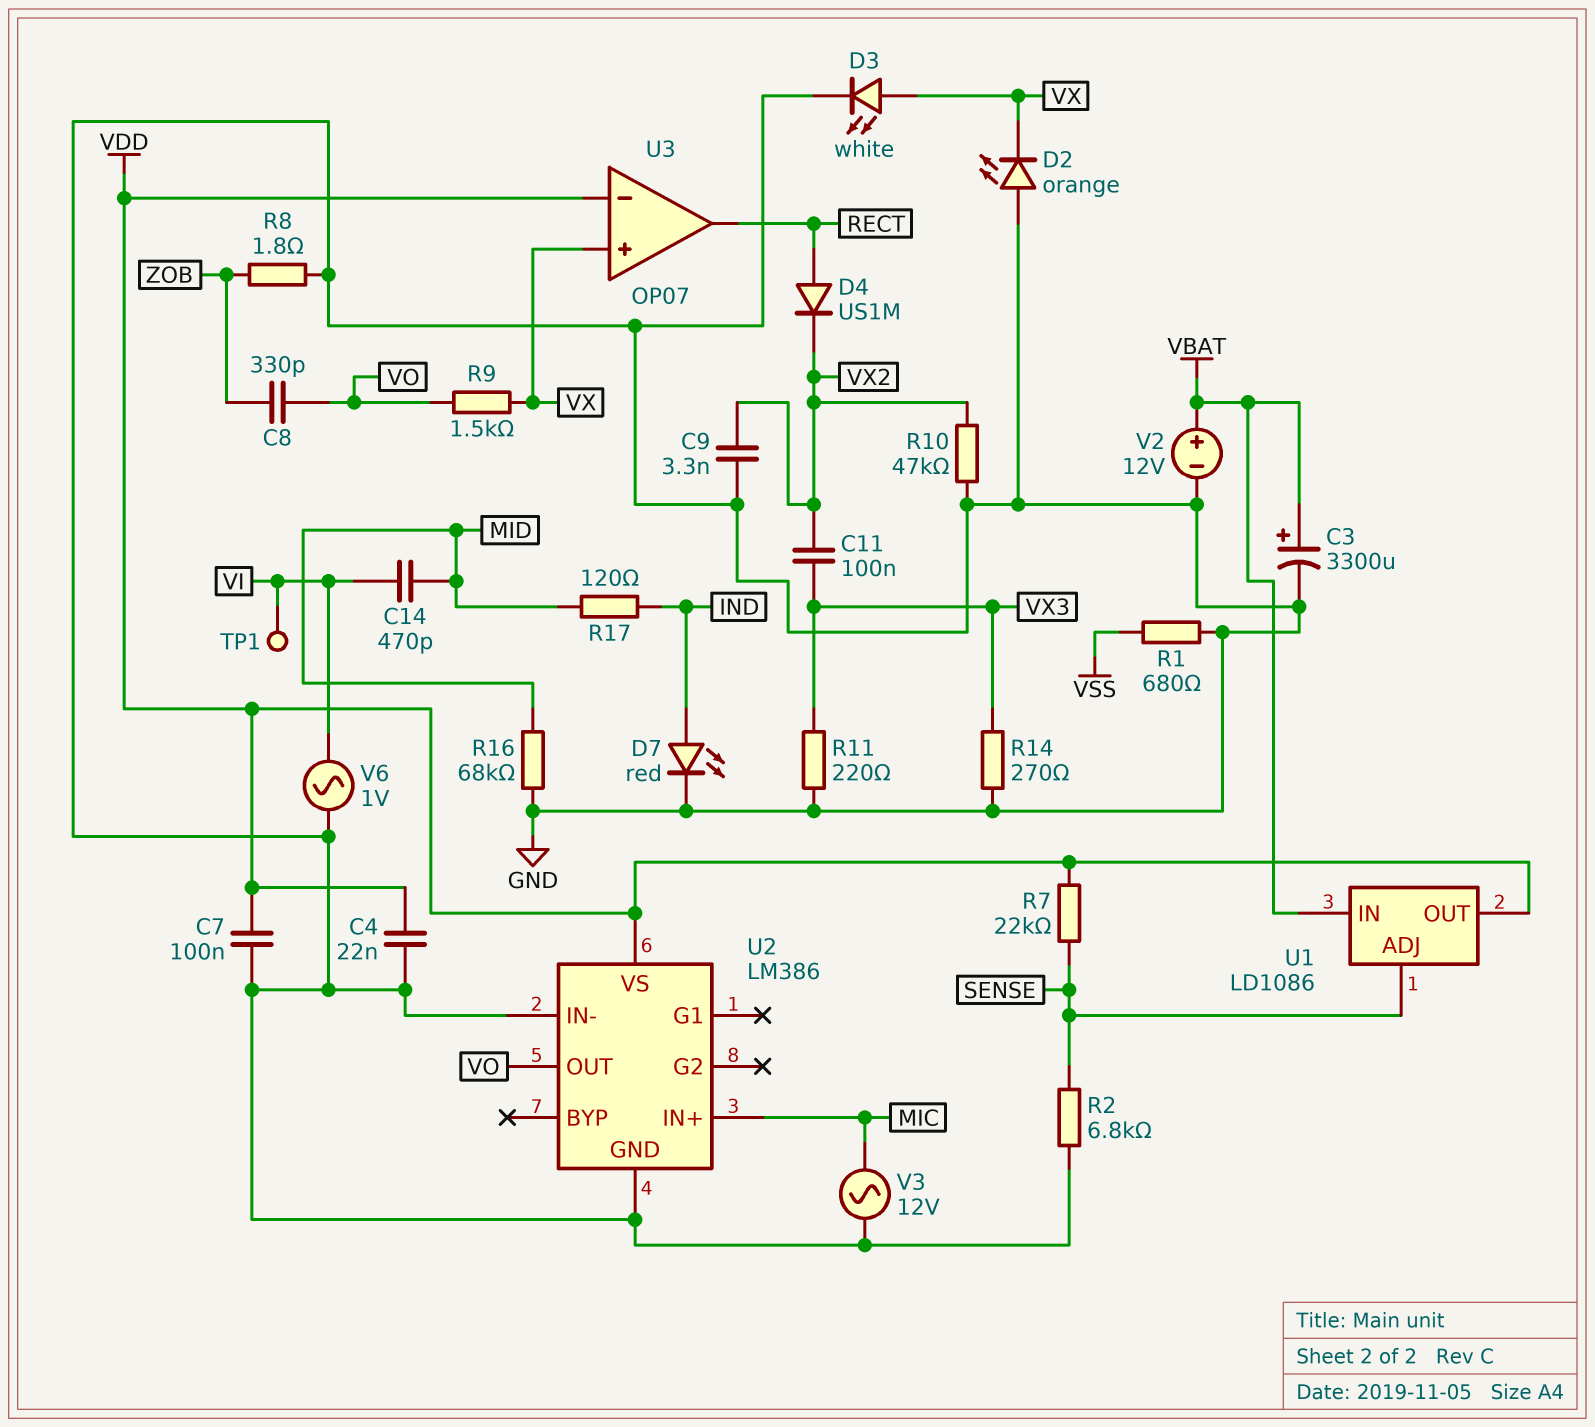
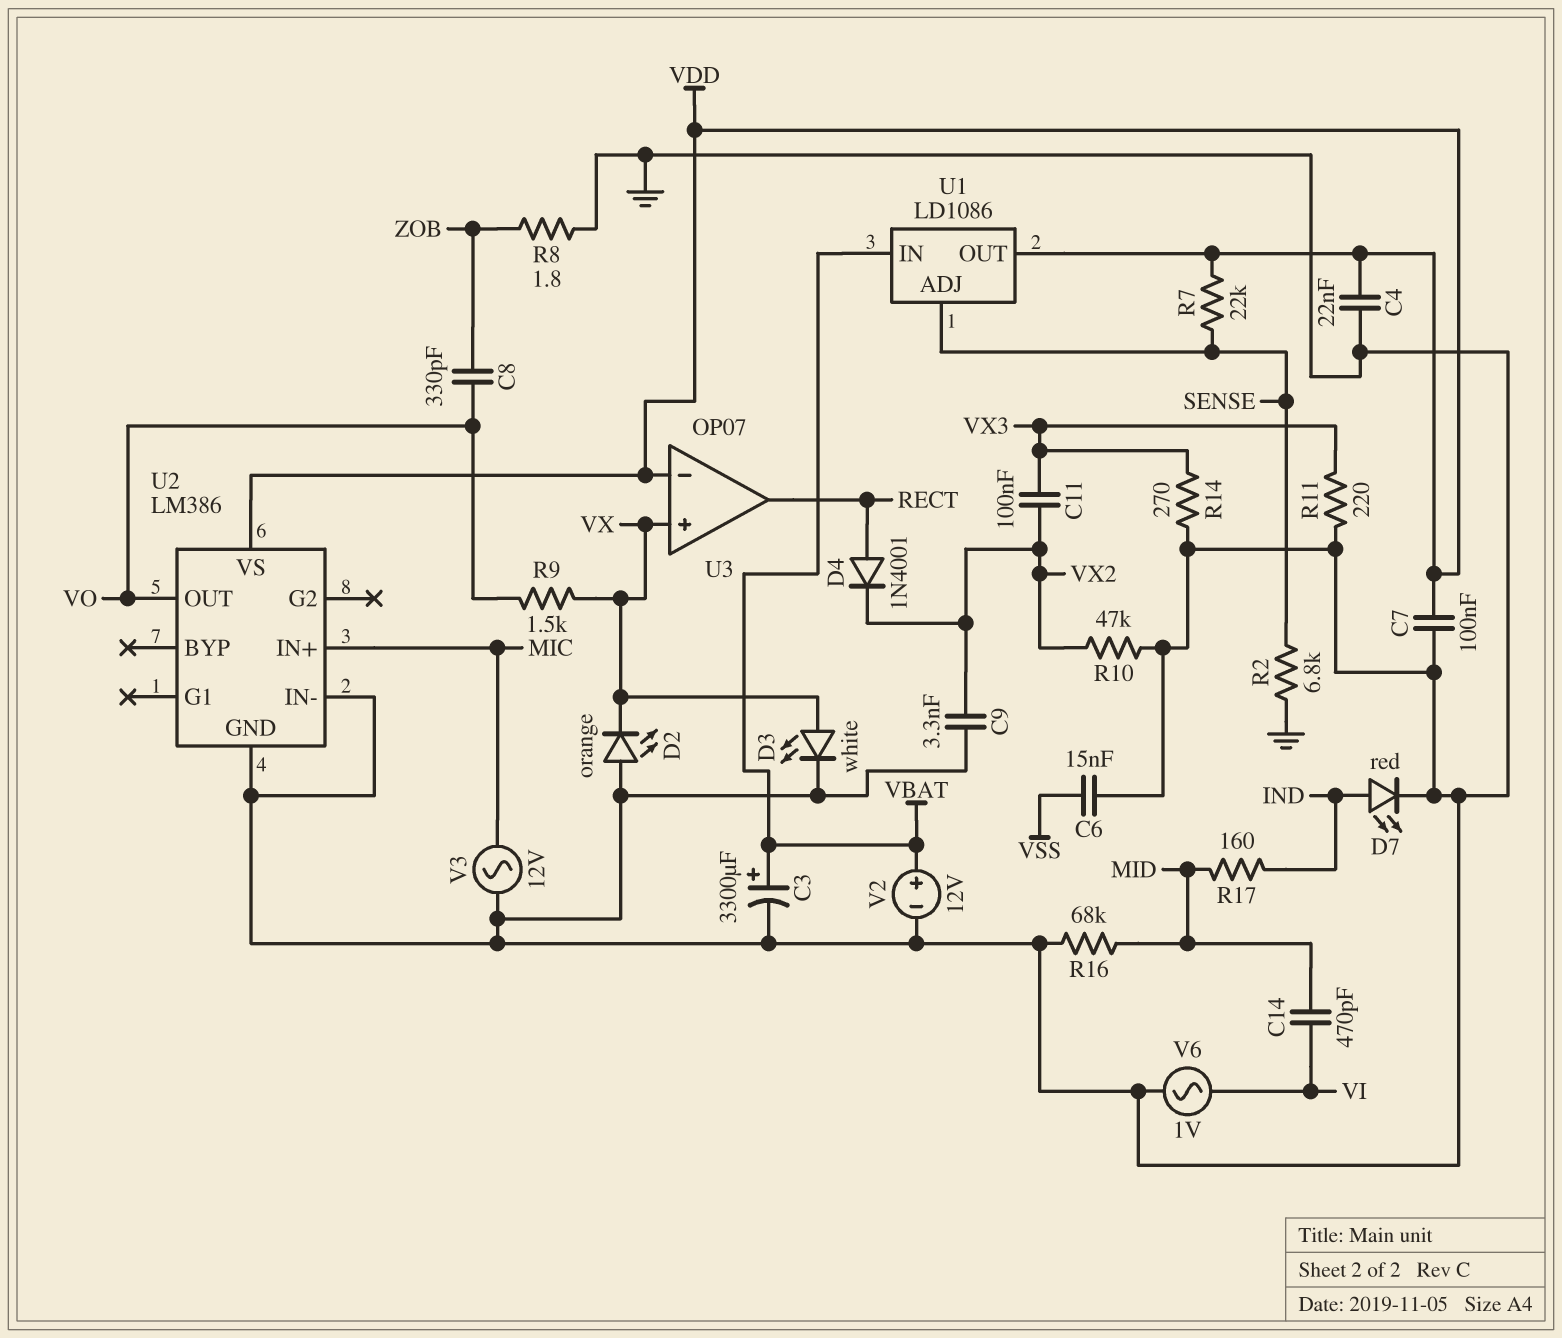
C6: none -> 15nF (GND, VSS)
D4: diode US1M (A RECT, K VX2) -> diode 1N4001 (A RECT, K VX2)
R1: 680 (GND, VSS) -> none
R17: 120 (IND, MID) -> 160 (IND, MID)
TP1: test point (VI) -> none

